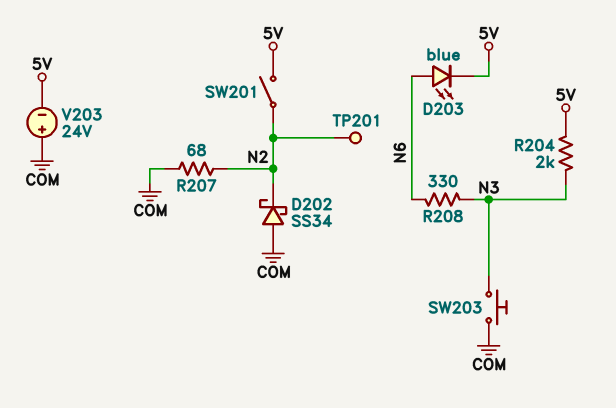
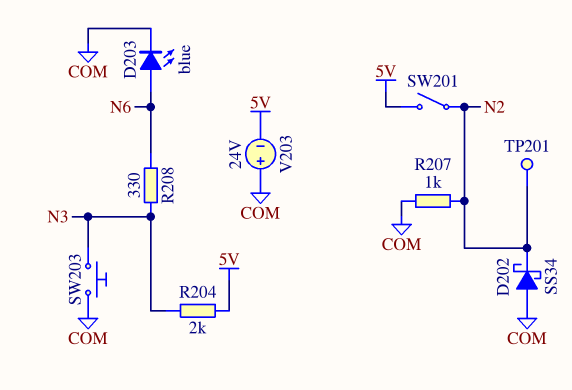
D203: LED blue (A N6, K 5V) -> LED blue (A N6, K COM)
R207: 68 (COM, N2) -> 1k (COM, N2)

